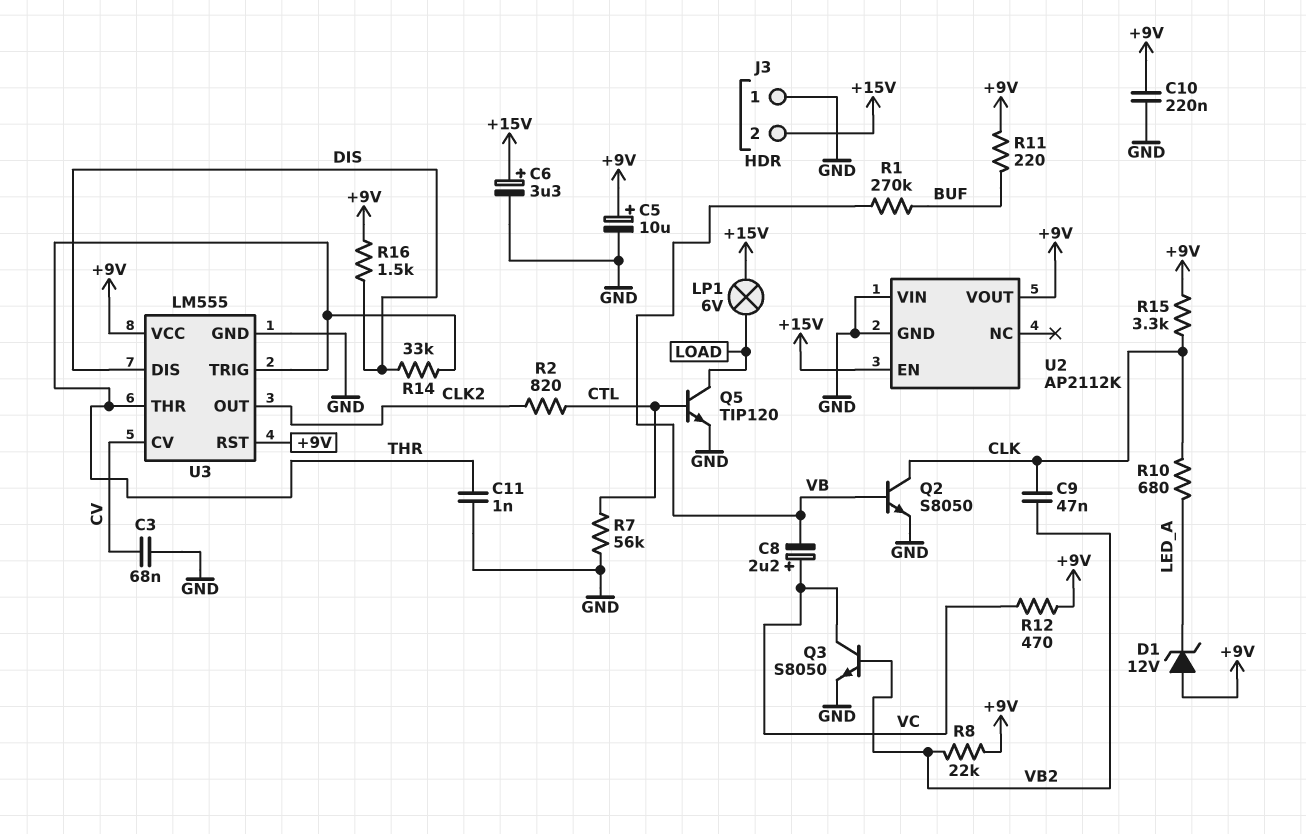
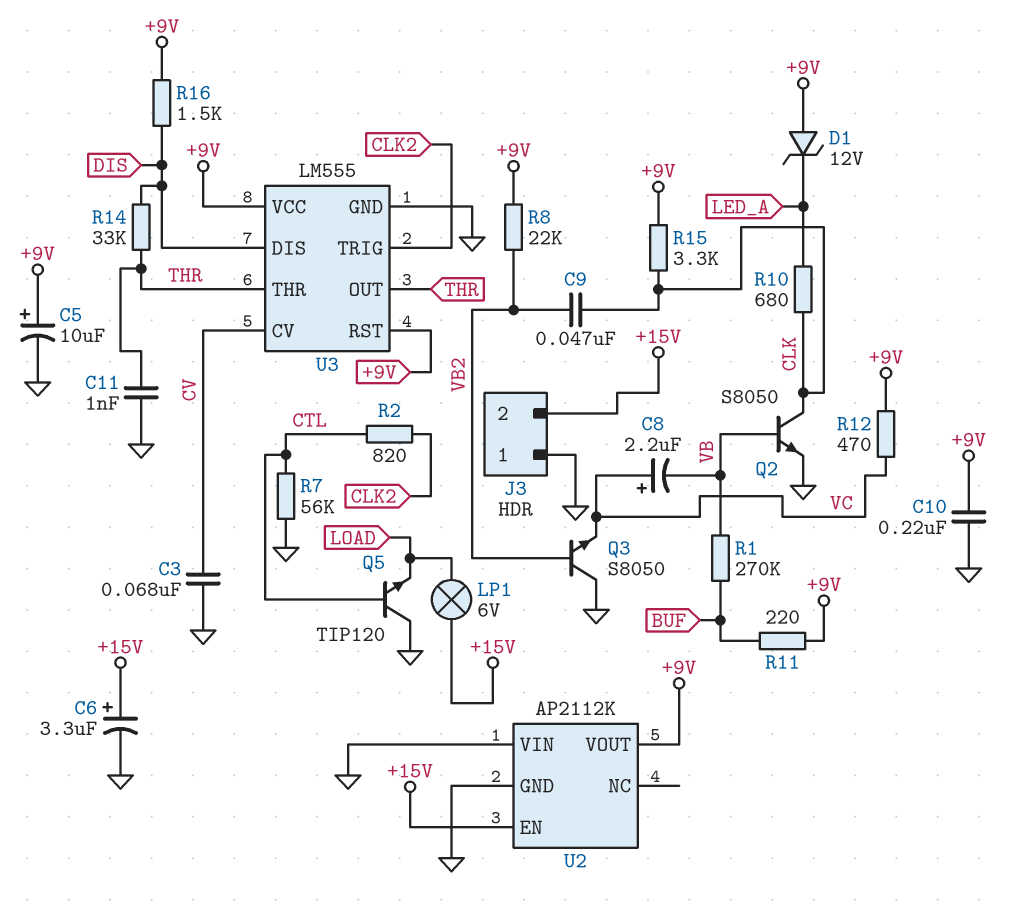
Q3: NPN S8050 (B VB2, C VC, E GND) -> NPN S8050 (B VB2, C GND, E VC)
Q5: NPN TIP120 (B CTL, C LOAD, E GND) -> NPN TIP120 (B CTL, C GND, E LOAD)
U3 pin OUT: CLK2 -> THR
U3 pin TRIG: THR -> CLK2

